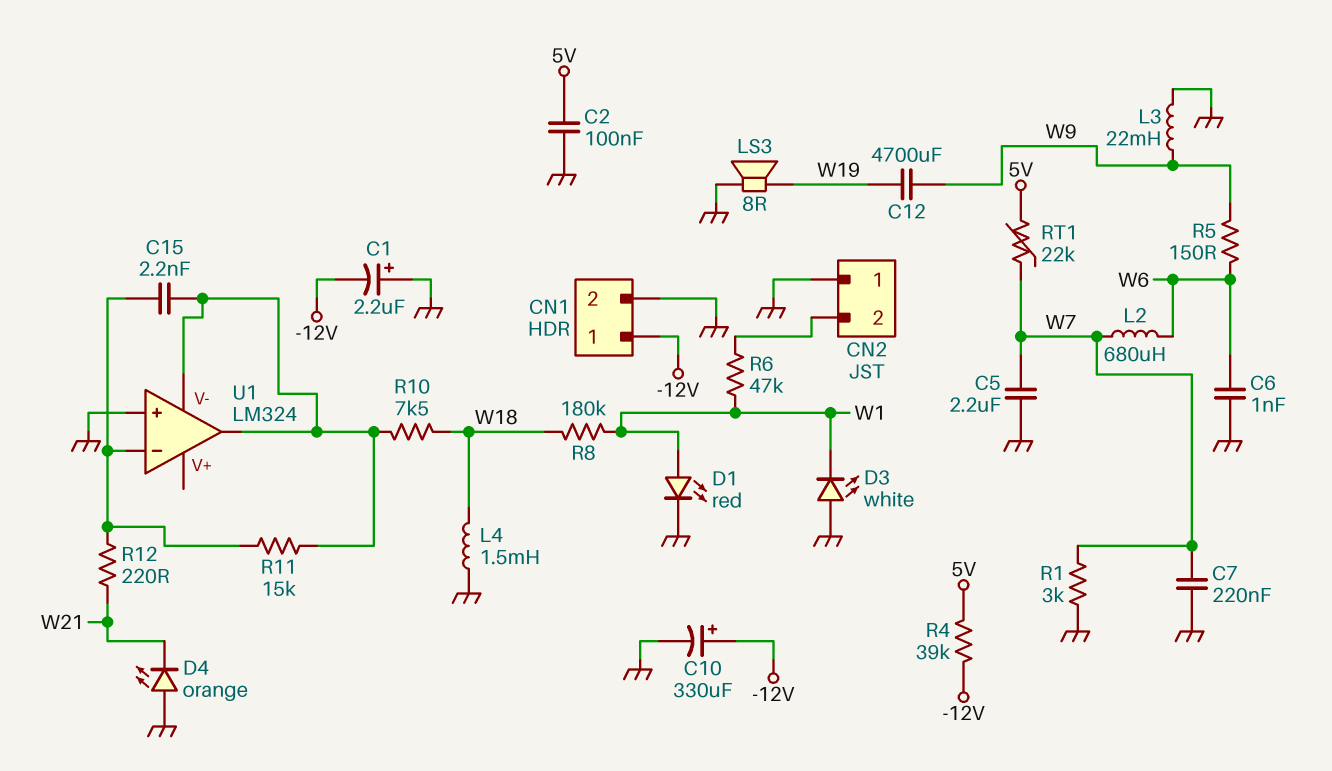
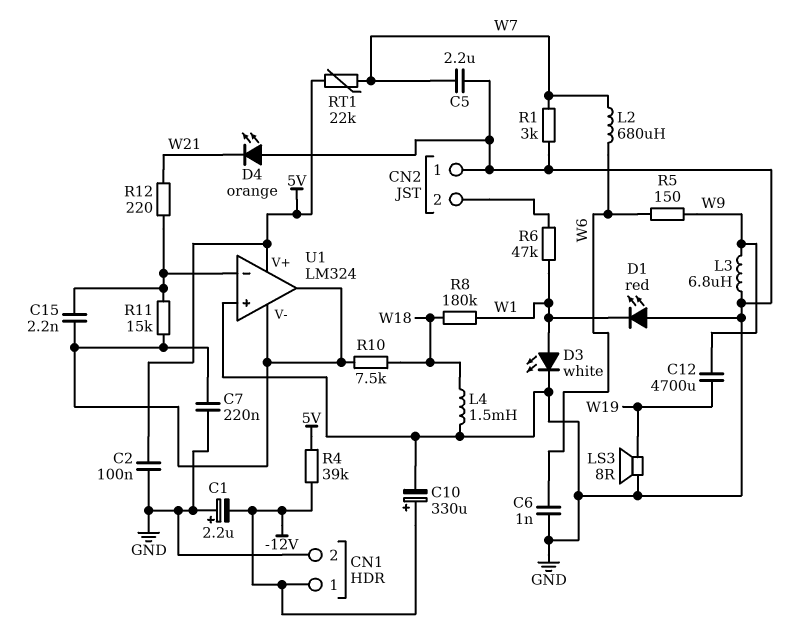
C7: 220nF (GND, W7) -> 220nF (GND, U1/V-)
D1: LED red (A W1, K GND) -> LED red (A GND, K W1)
D3: LED white (A GND, K W1) -> LED white (A W1, K GND)
L3: 22mH (GND, W9) -> 6.8uH (GND, W9)
U1 pin V+: none -> 5V

